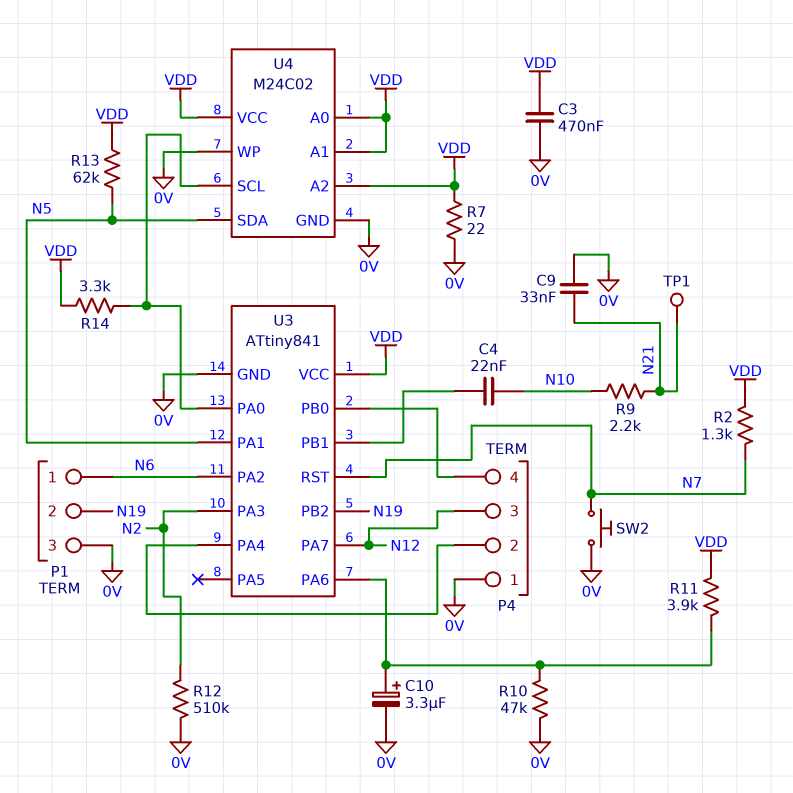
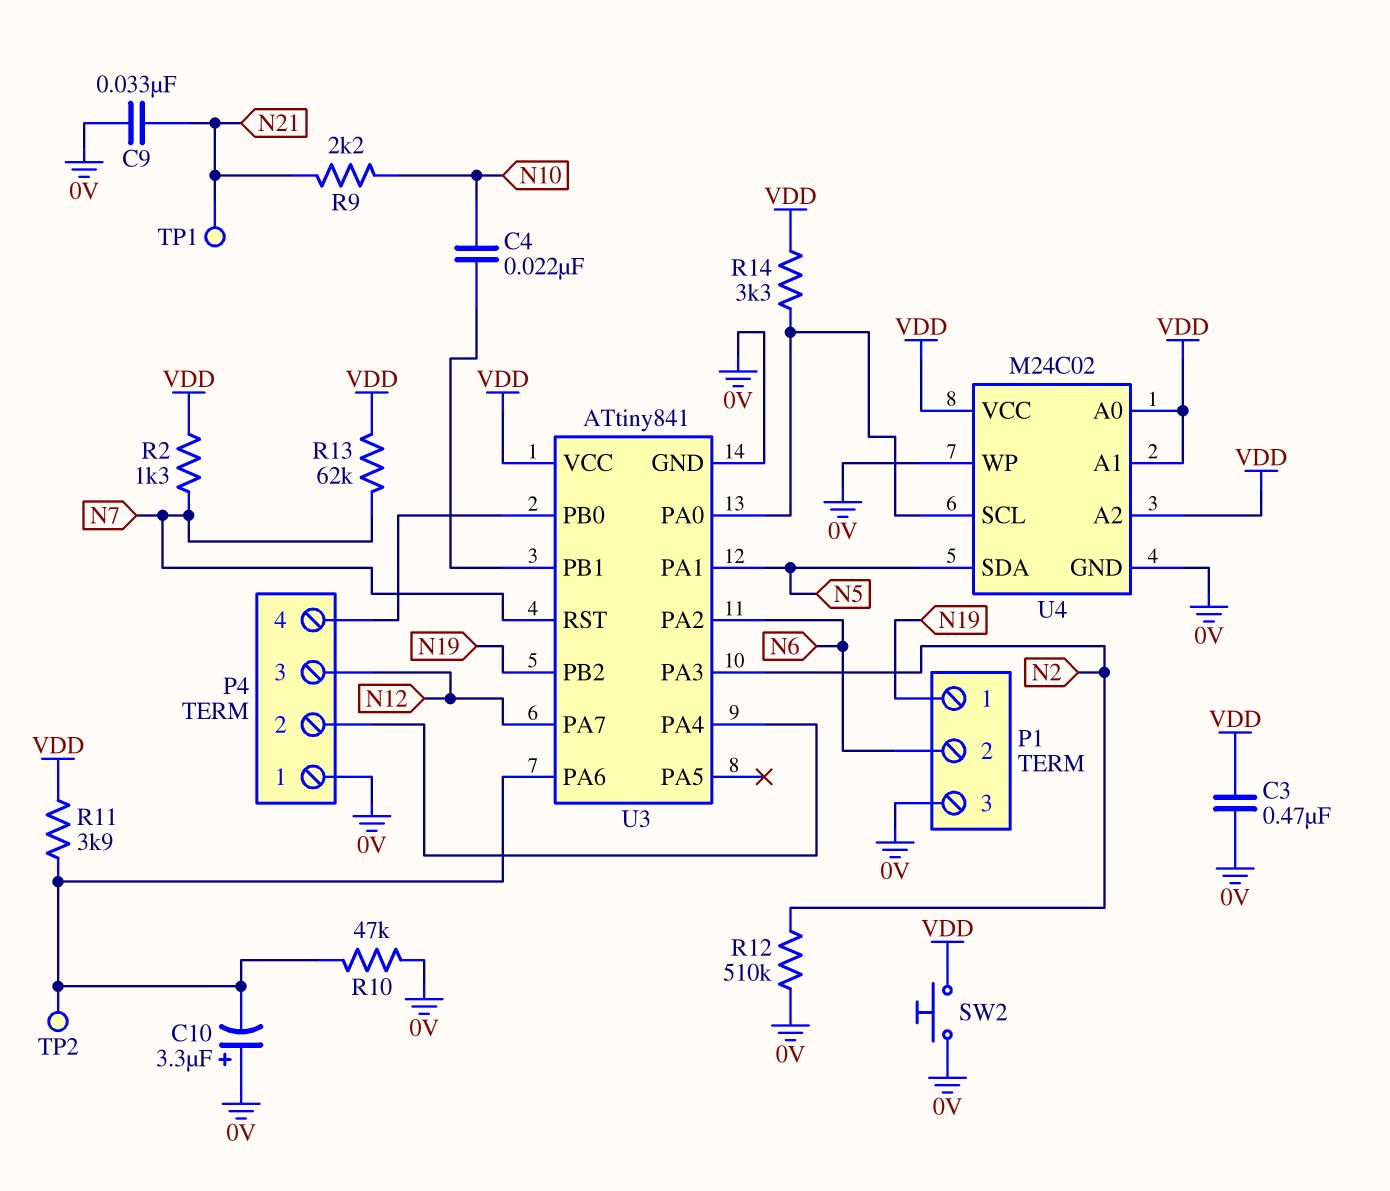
C10: 3.3uF (plus U3/PA6, minus 0V) -> 3.3uF (plus 0V, minus U3/PA6)
P1 pin 1: N6 -> N19
P1 pin 2: N19 -> N6
R7: 22 (0V, VDD) -> none
R13: 62k (N5, VDD) -> 62k (N7, VDD)
SW2: button (0V, N7) -> button (0V, VDD)
TP2: none -> test point (U3/PA6)

